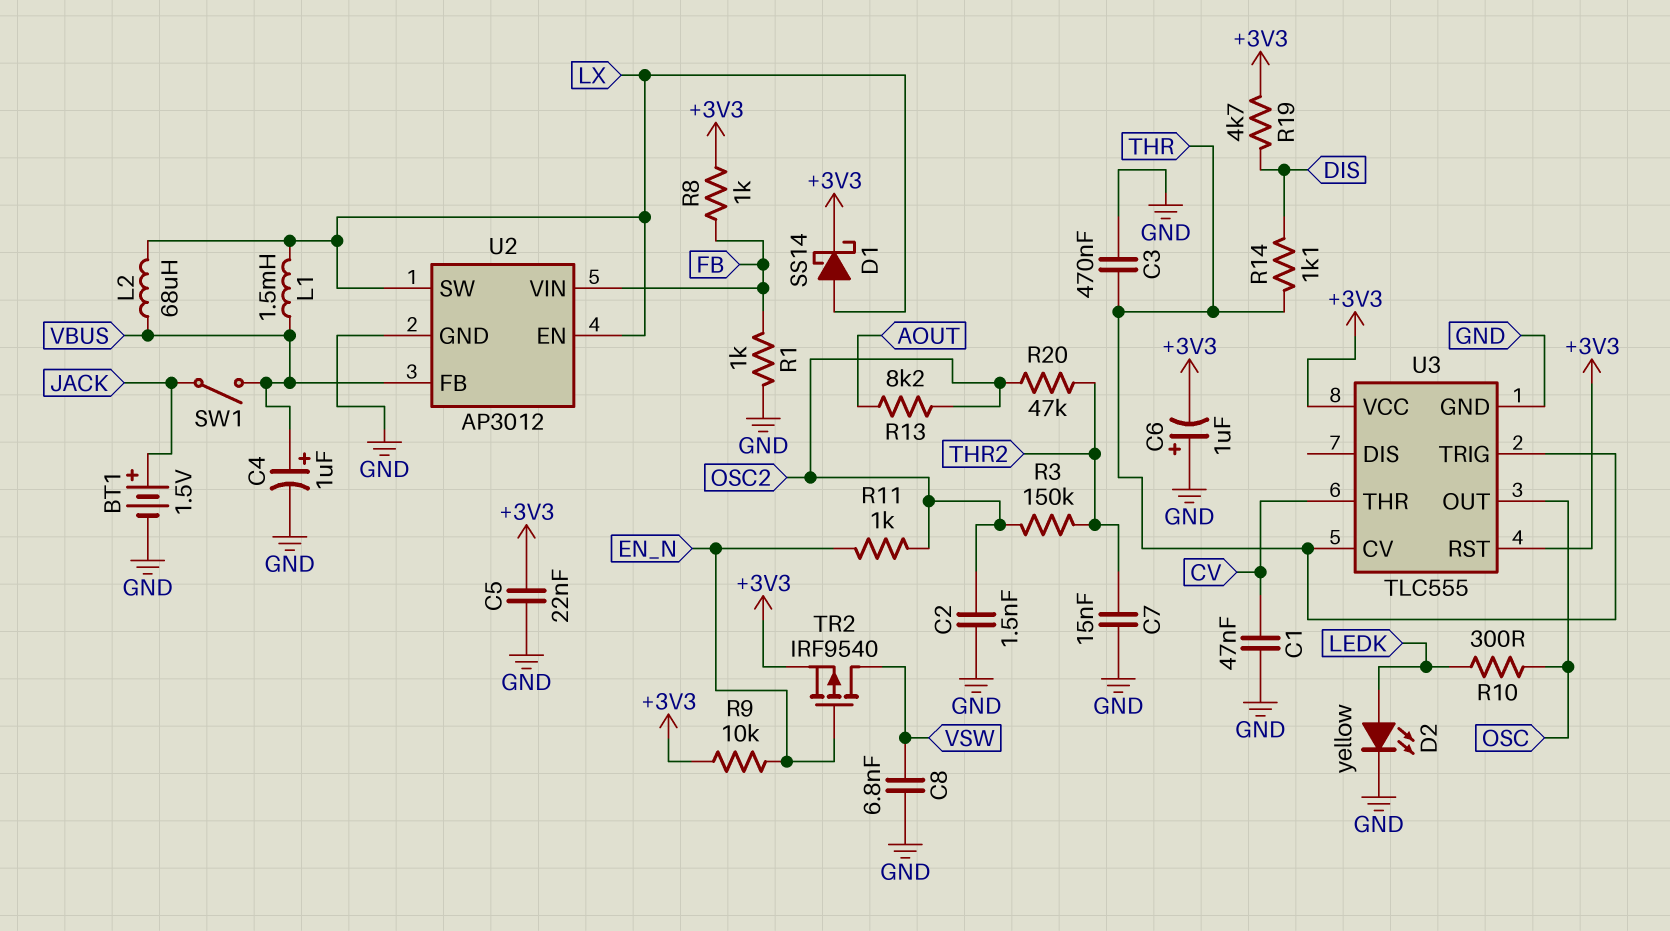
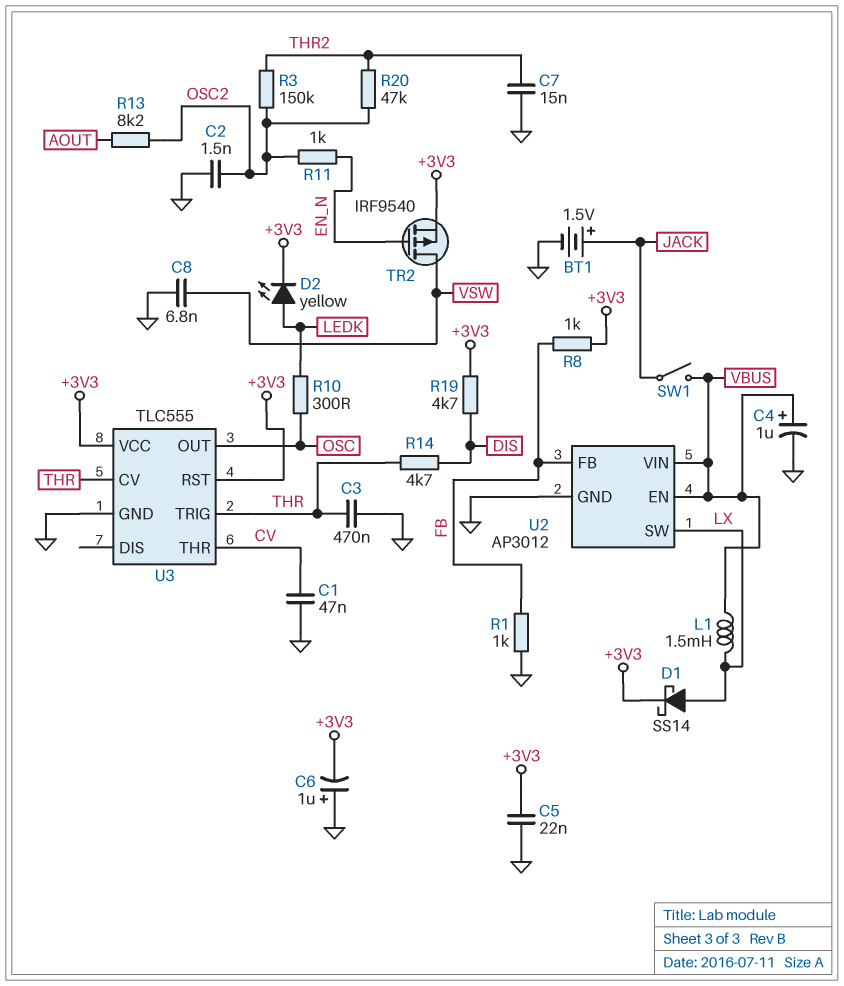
D2: LED yellow (A LEDK, K GND) -> LED yellow (A LEDK, K +3V3)
L2: 68uH (LX, VBUS) -> none
R9: 10k (+3V3, EN_N) -> none
R14: 1.1k (DIS, THR) -> 4.7k (DIS, THR)
U2 pin EN: LX -> VBUS
U2 pin FB: VBUS -> FB
U2 pin VIN: FB -> VBUS

